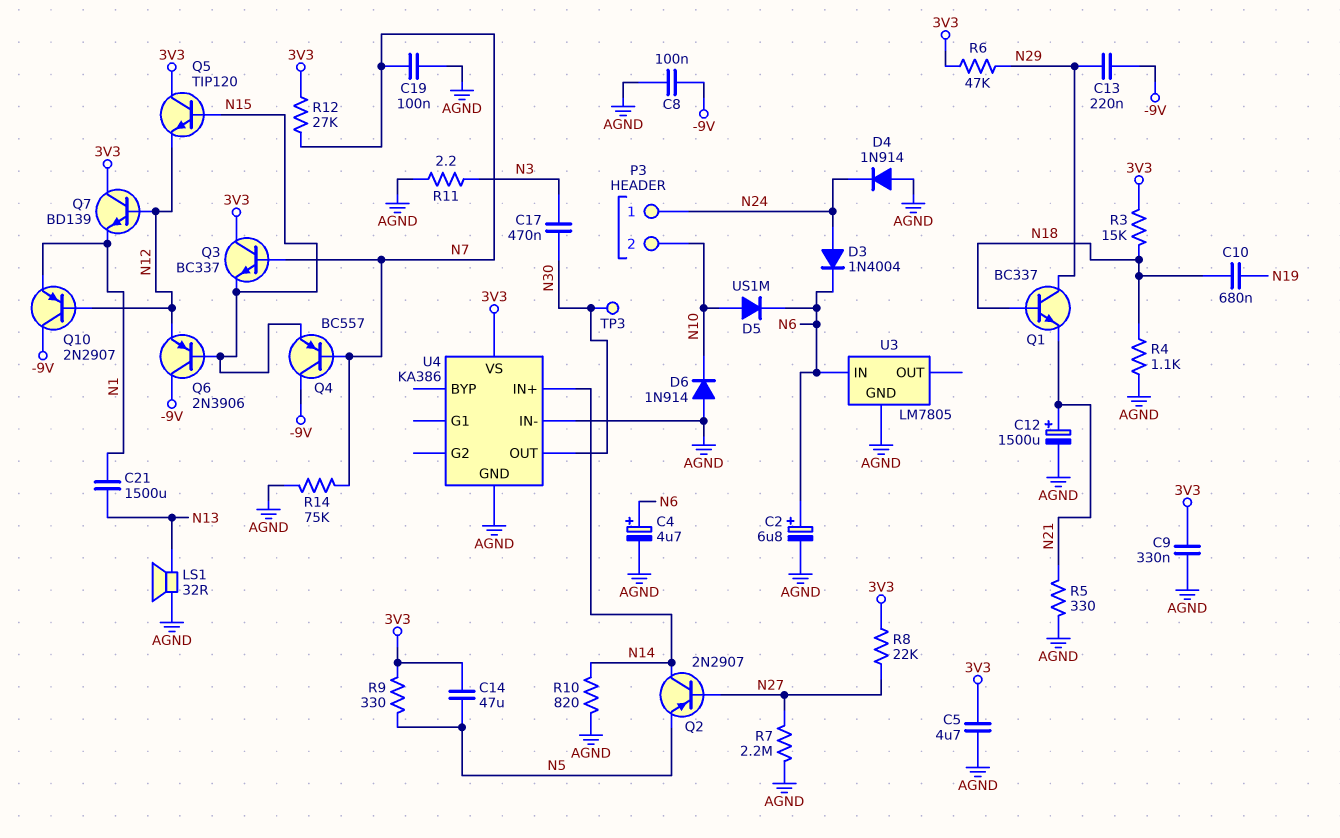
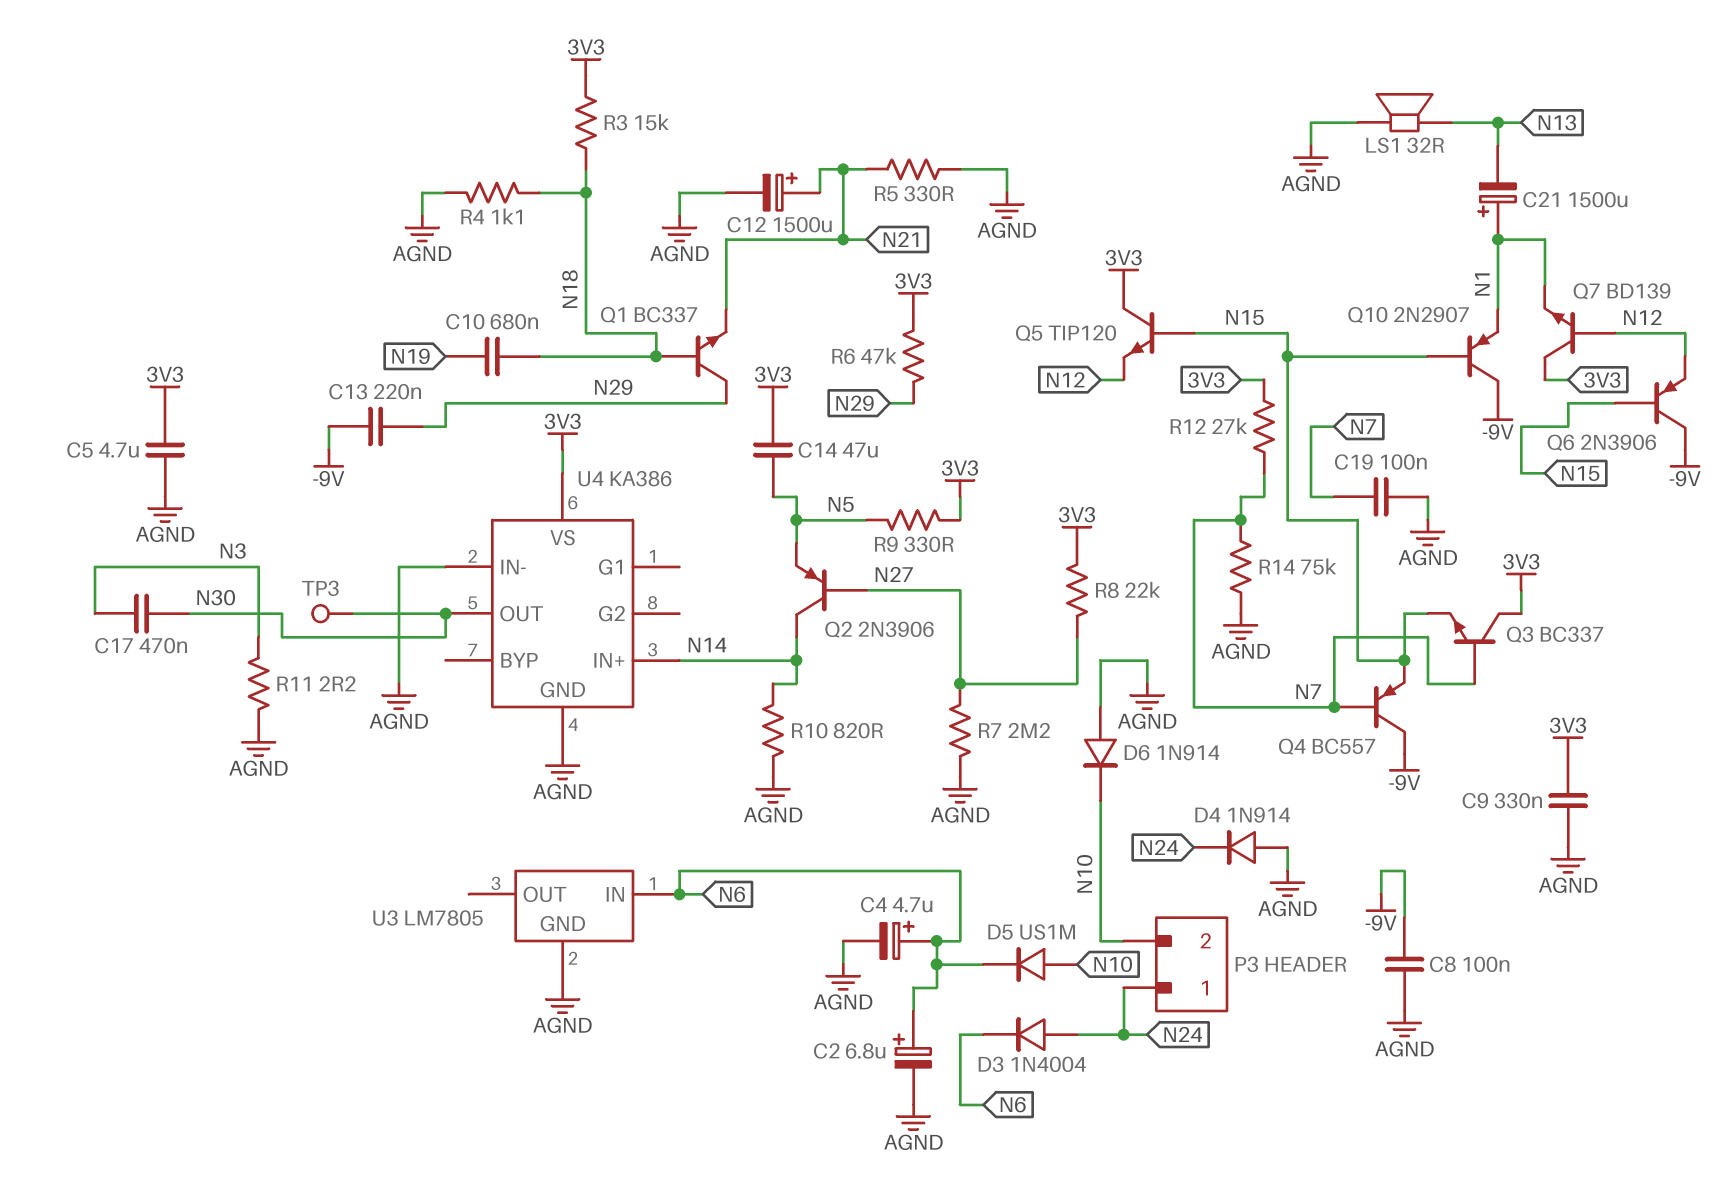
C21: 1500uF (N1, N13) -> 1500uF (plus N1, minus N13)
Q2: PNP 2N2907 (B N27, C N14, E N5) -> PNP 2N3906 (B N27, C N14, E N5)
Q10: PNP 2N2907 (B N12, C -9V, E N1) -> PNP 2N2907 (B N15, C -9V, E N1)

